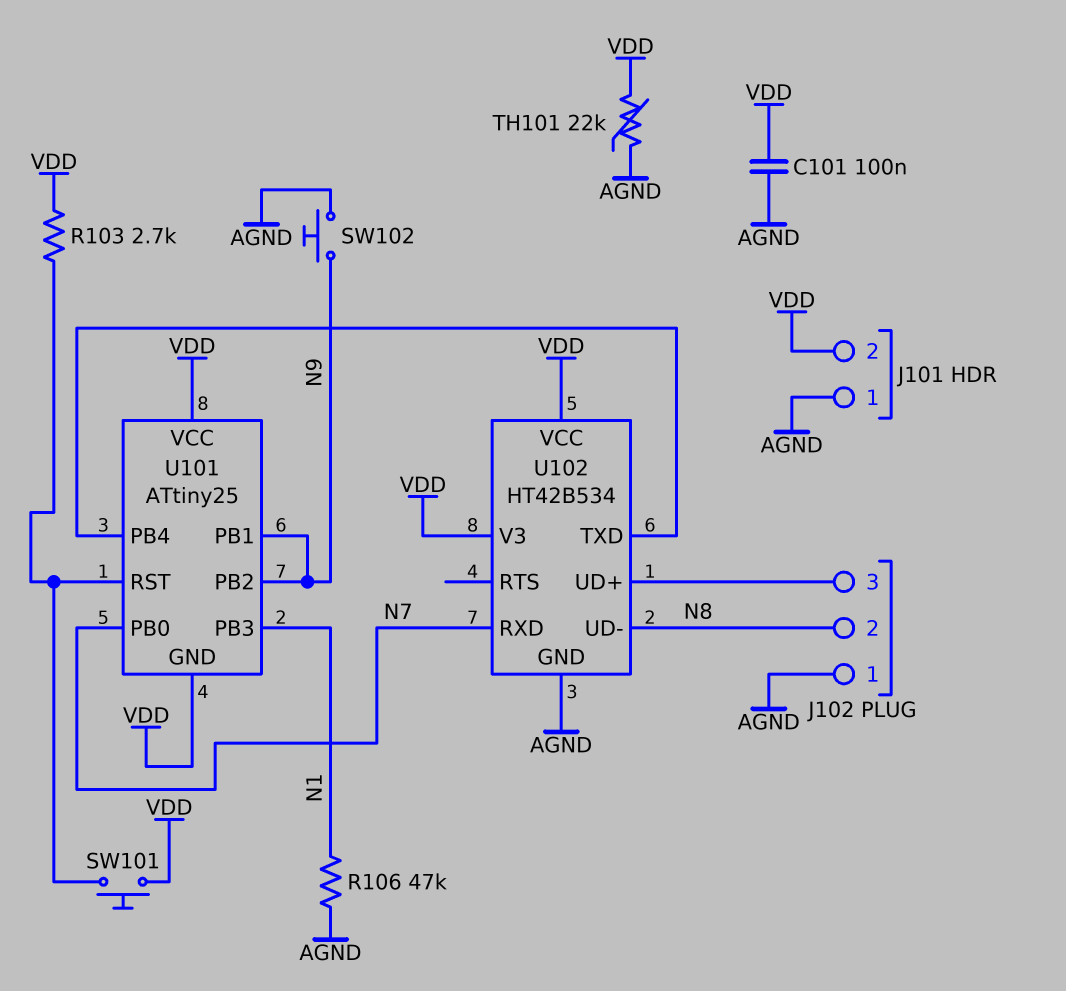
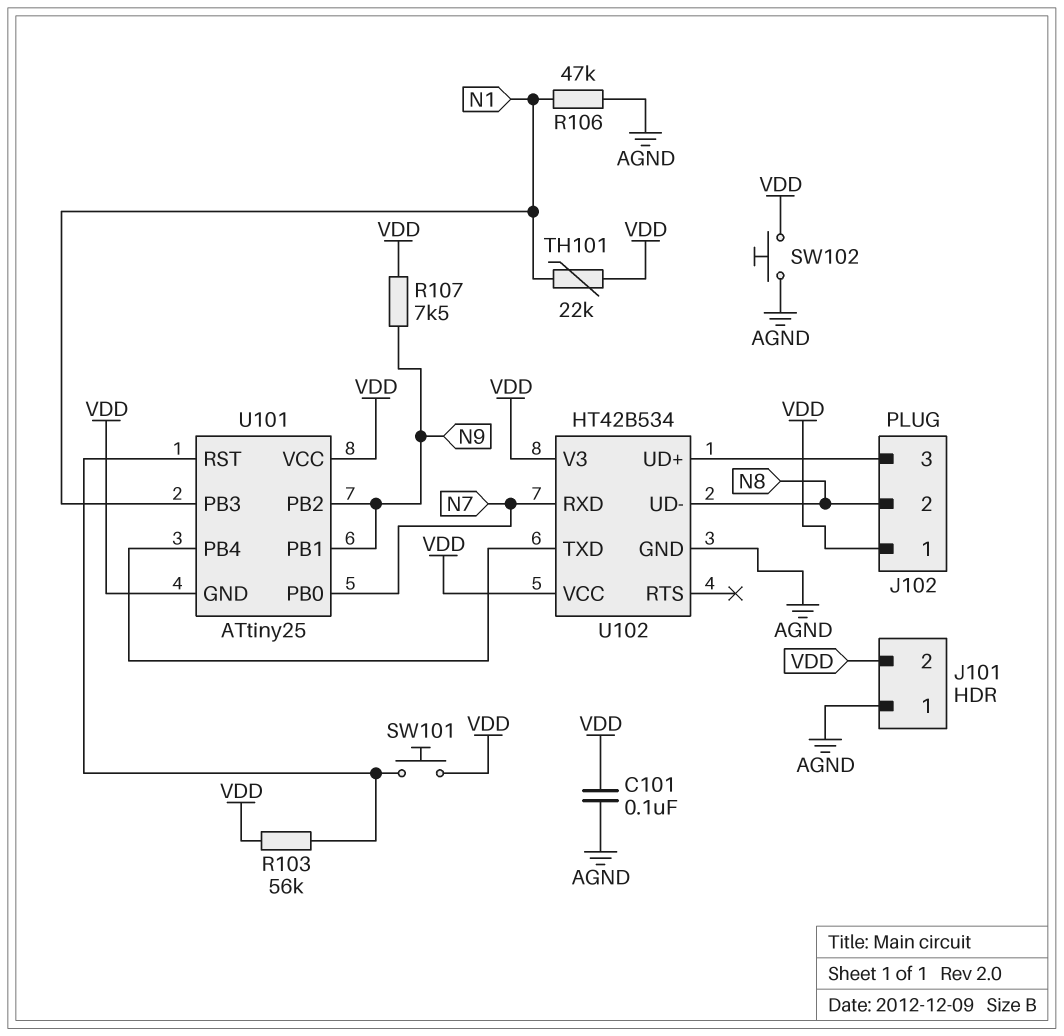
J102 pin 1: AGND -> VDD
R103: 2.7k (U101/RST, VDD) -> 56k (U101/RST, VDD)
R107: none -> 7.5k (N9, VDD)
SW102: button (AGND, N9) -> button (AGND, VDD)
TH101: 22k (AGND, VDD) -> 22k (N1, VDD)

